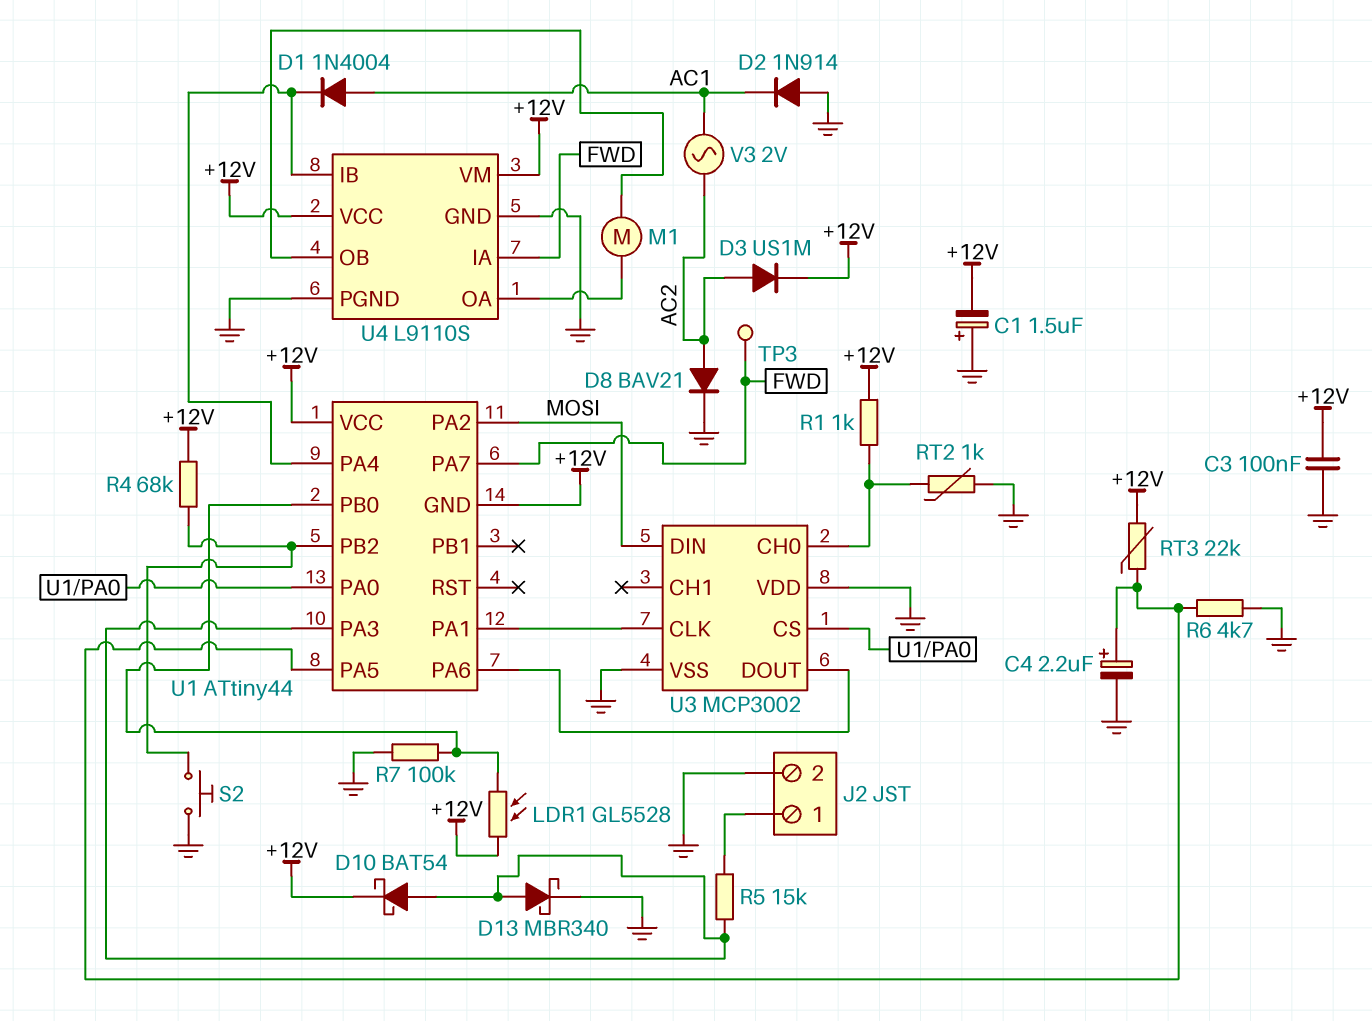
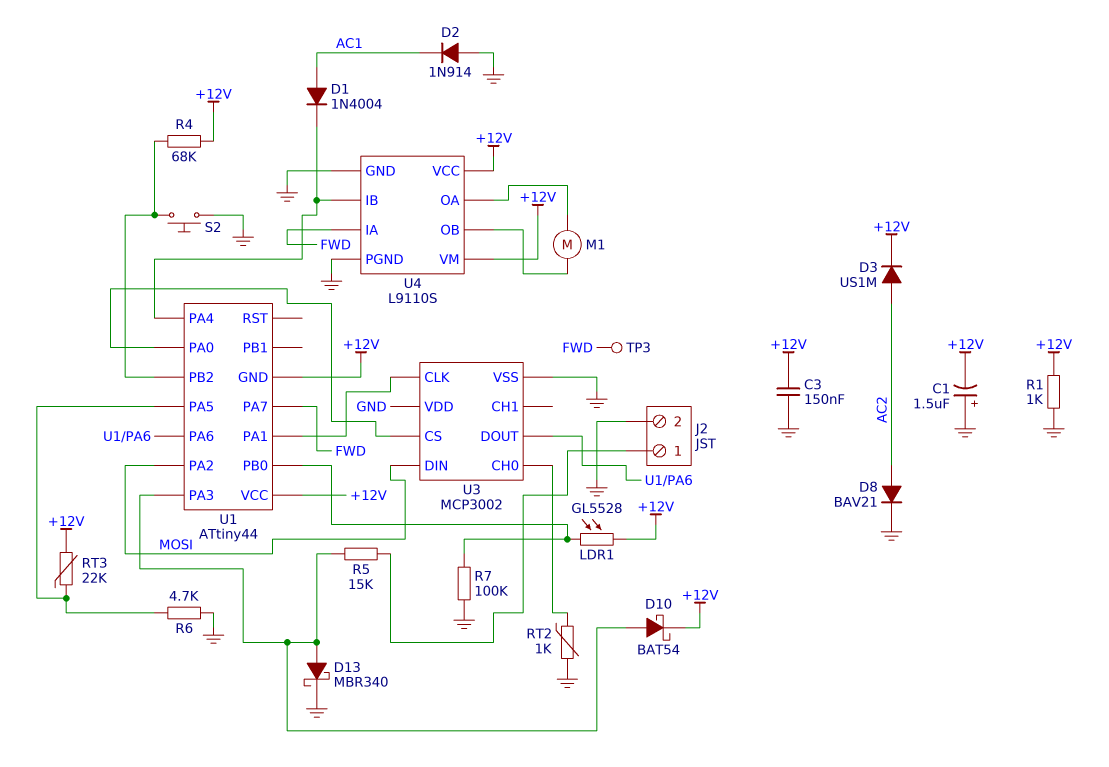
C3: 100nF (+12V, GND) -> 150nF (+12V, GND)
C4: 2.2uF (plus U1/PA5, minus GND) -> none
R1: 1k (+12V, U3/CH0) -> 1k (+12V, GND)
V3: AC 2V (AC1, AC2) -> none

